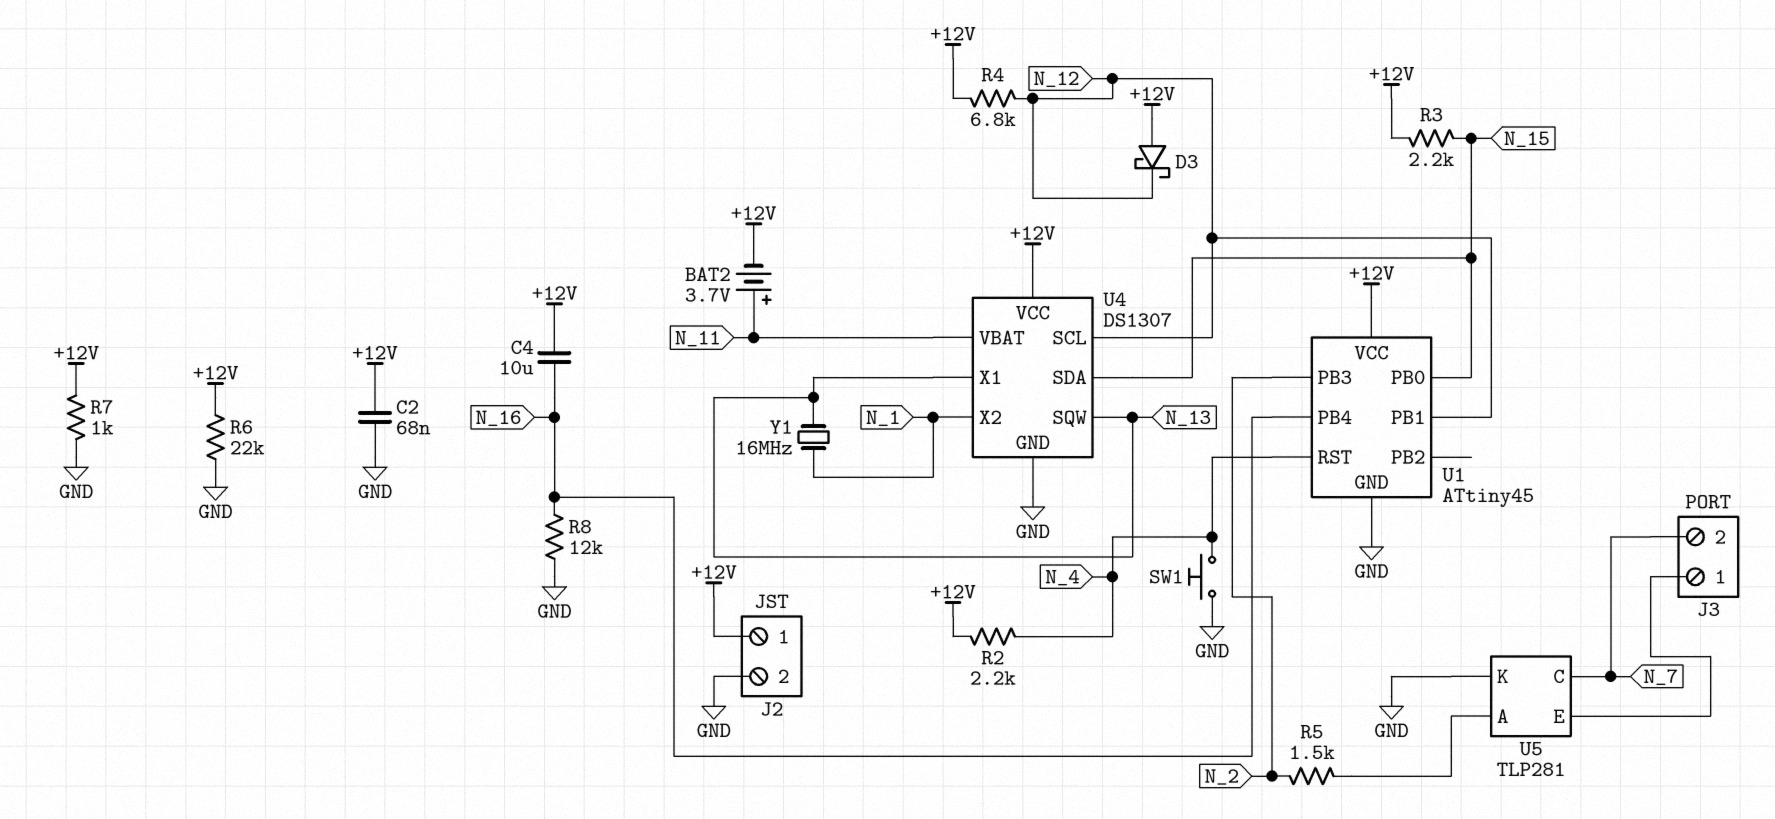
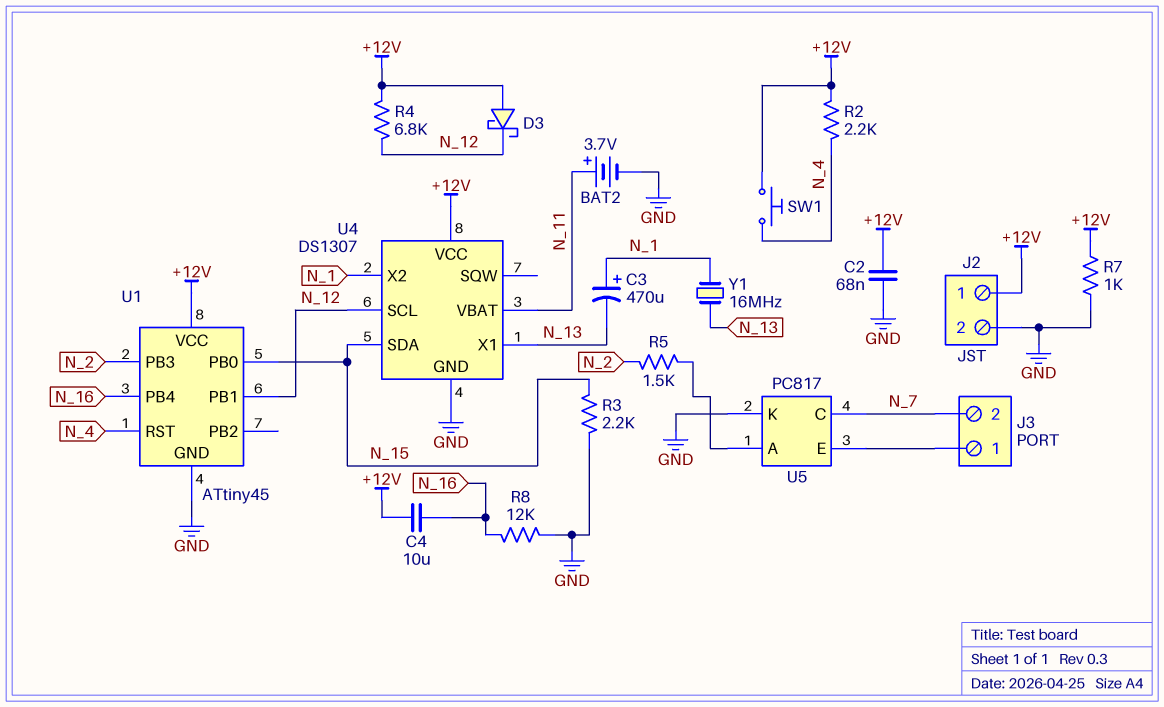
BAT2: 3.7V (plus N_11, minus +12V) -> 3.7V (plus N_11, minus GND)
C3: none -> 470uF (plus N_1, minus N_13)
R3: 2.2k (+12V, N_15) -> 2.2k (GND, N_15)
R6: 22k (+12V, GND) -> none
SW1: button (GND, N_4) -> button (+12V, N_4)
U4 pin SQW: N_13 -> none
U5: TLP281 -> PC817

